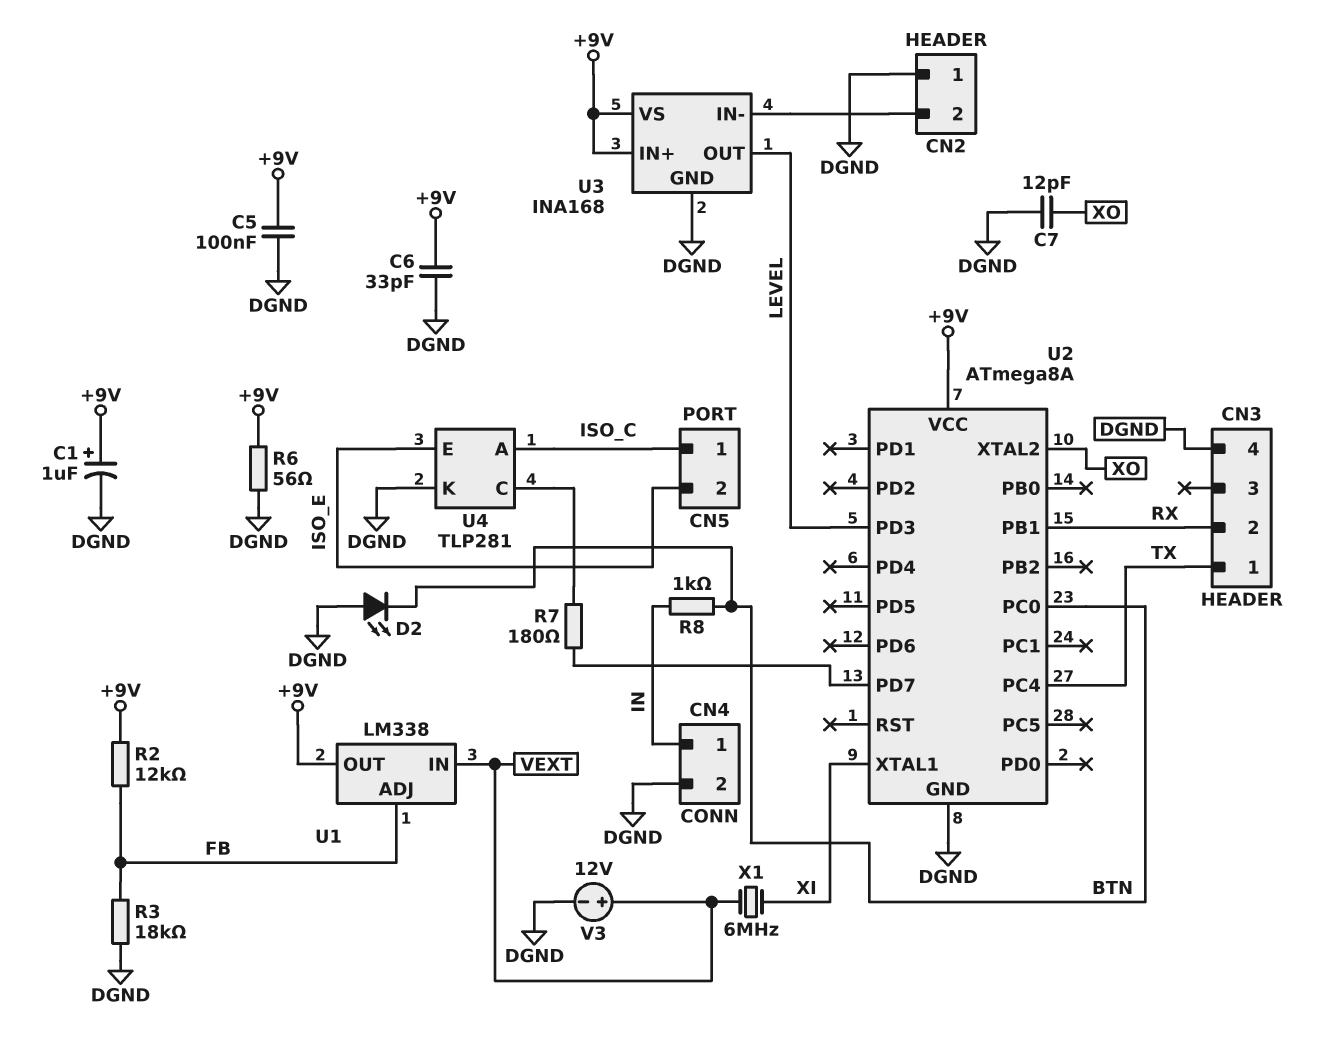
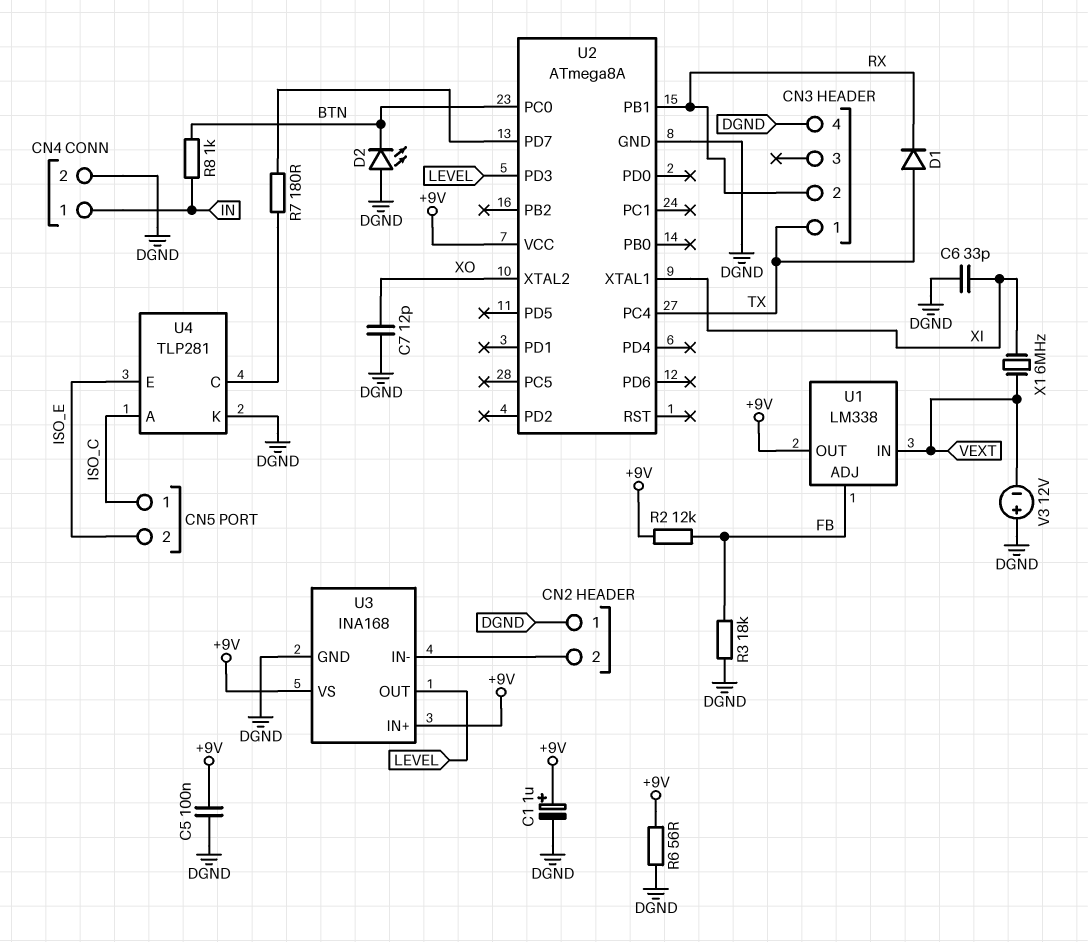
C6: 33pF (+9V, DGND) -> 33pF (DGND, XI)
D1: none -> diode (A TX, K RX)
V3: 12V (plus VEXT, minus DGND) -> 12V (plus DGND, minus VEXT)

